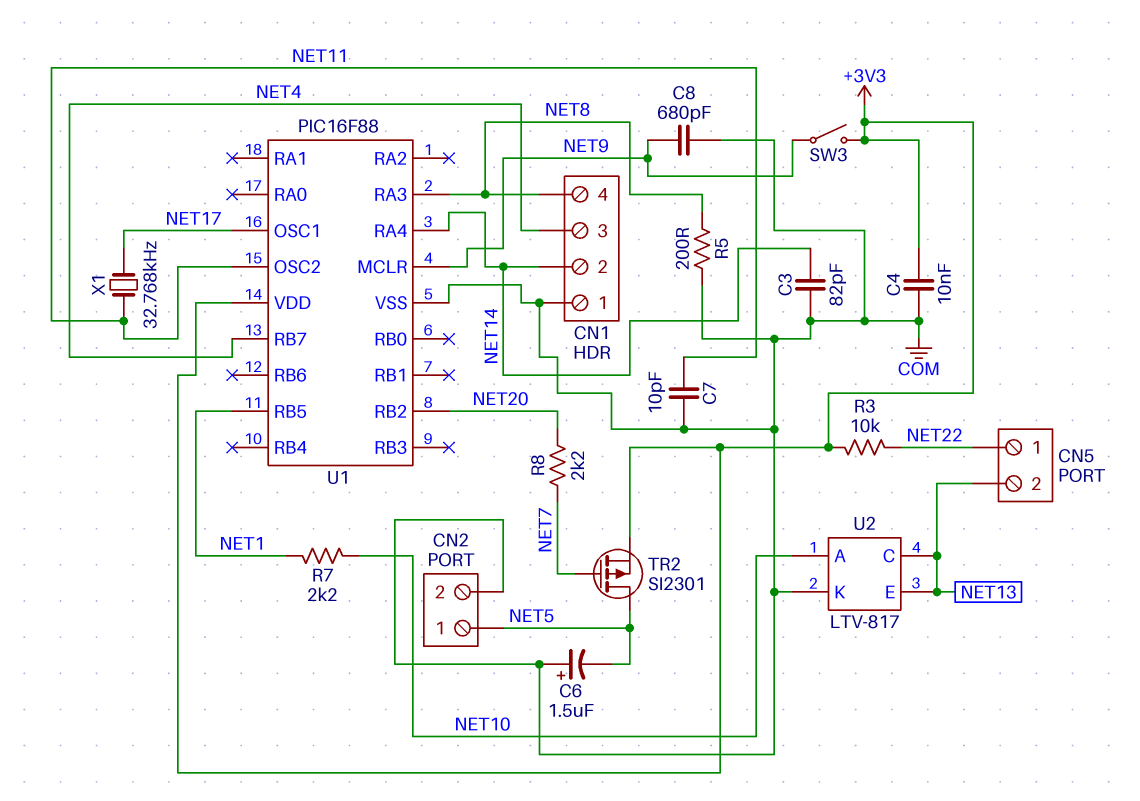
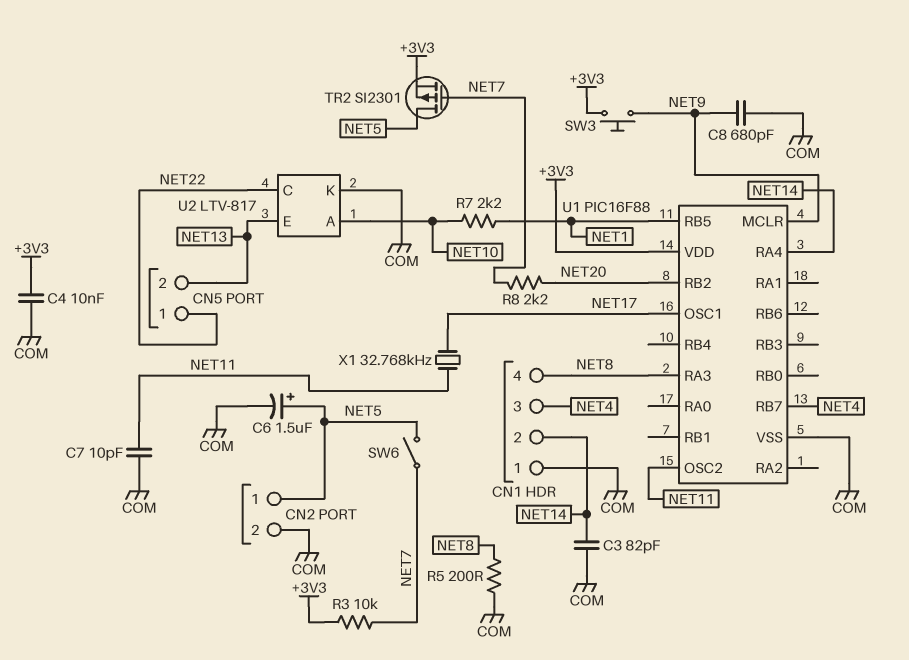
C6: 1.5uF (plus COM, minus NET5) -> 1.5uF (plus NET5, minus COM)
R3: 10k (+3V3, NET22) -> 10k (+3V3, NET7)
SW3: switch (+3V3, NET9) -> button (+3V3, NET9)
SW6: none -> switch (NET5, NET7)
U2 pin C: NET13 -> NET22

